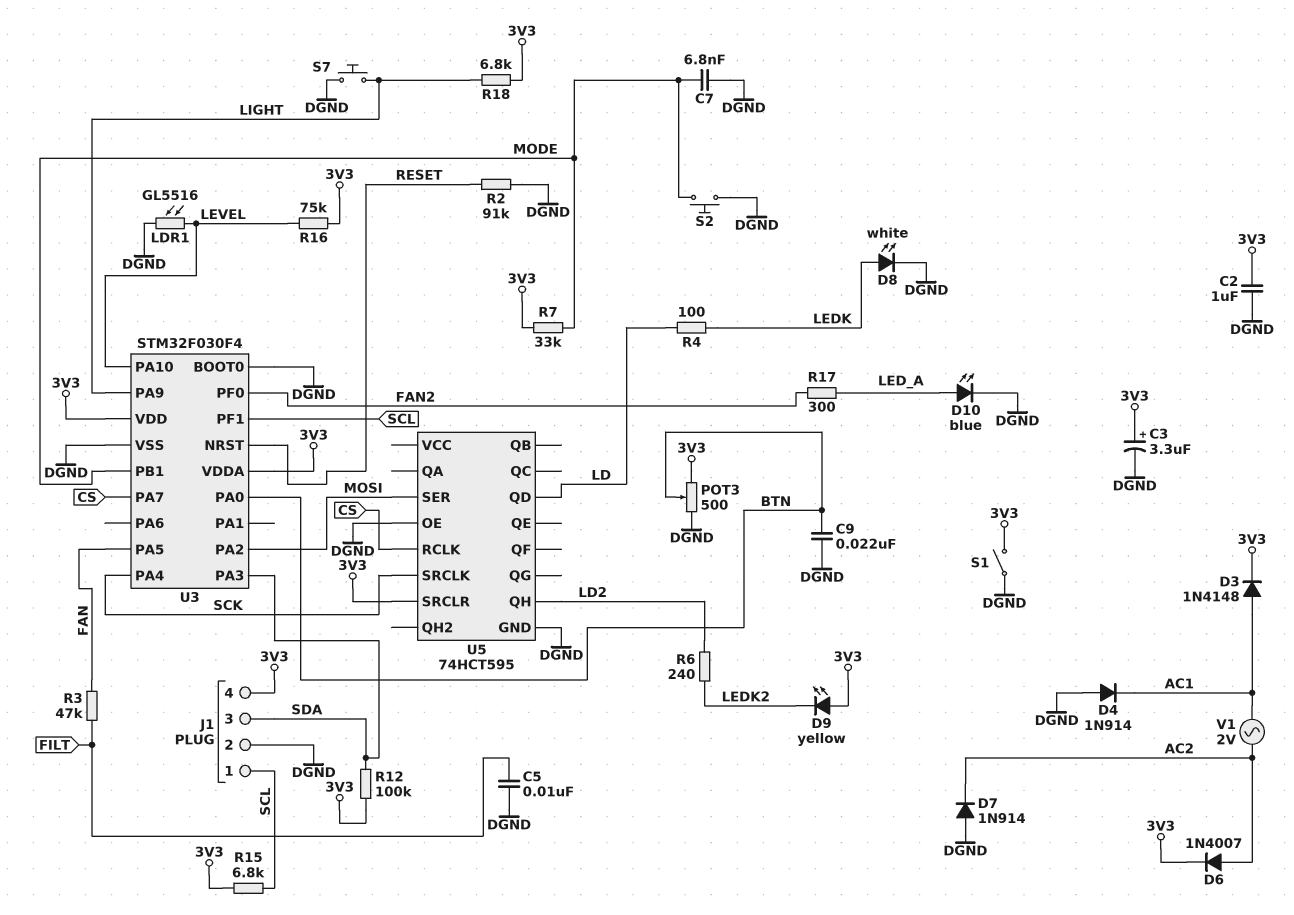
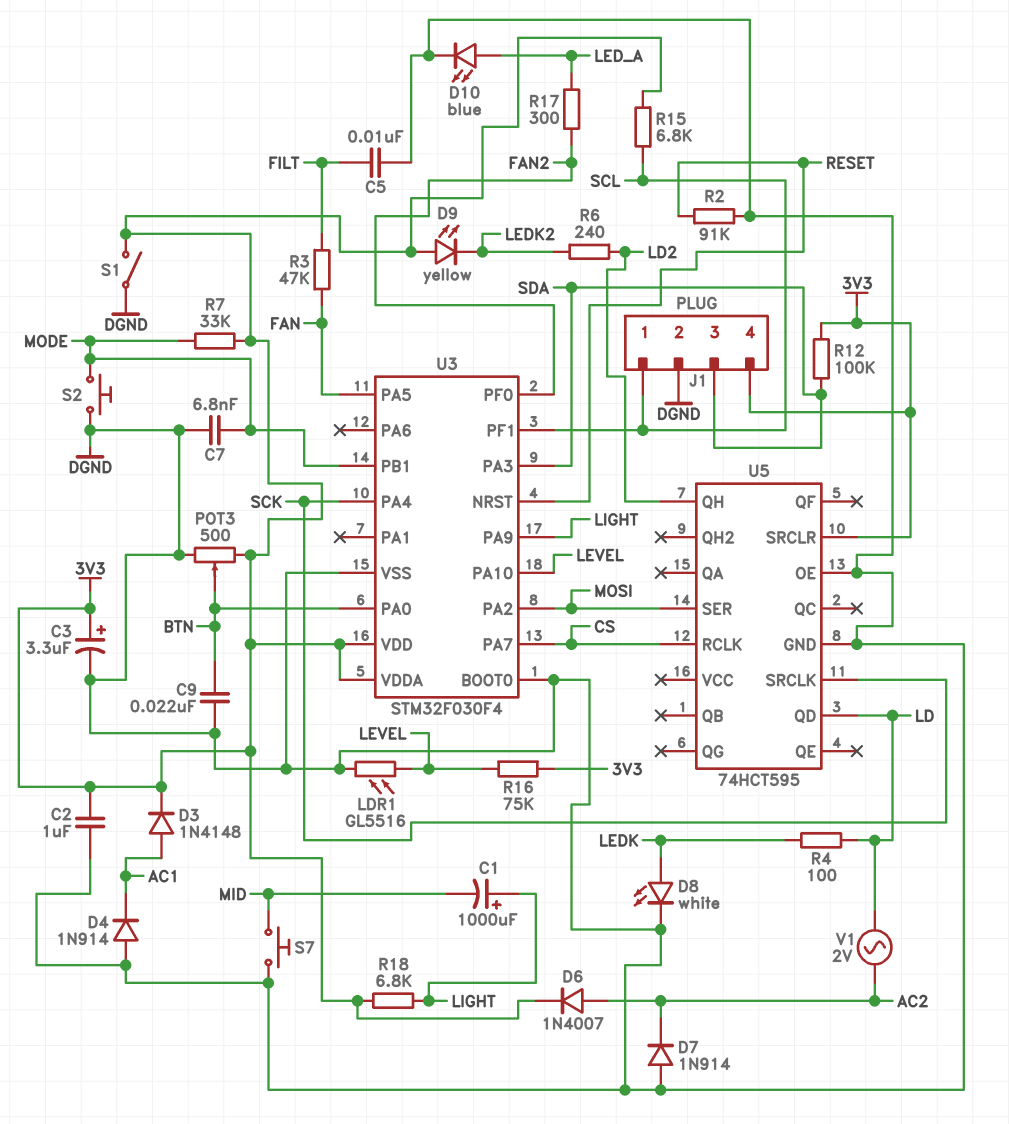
C1: none -> 1000uF (plus LIGHT, minus MID)
S7: button (DGND, LIGHT) -> button (DGND, MID)
V1: AC 2V (AC1, AC2) -> AC 2V (AC2, LD)

